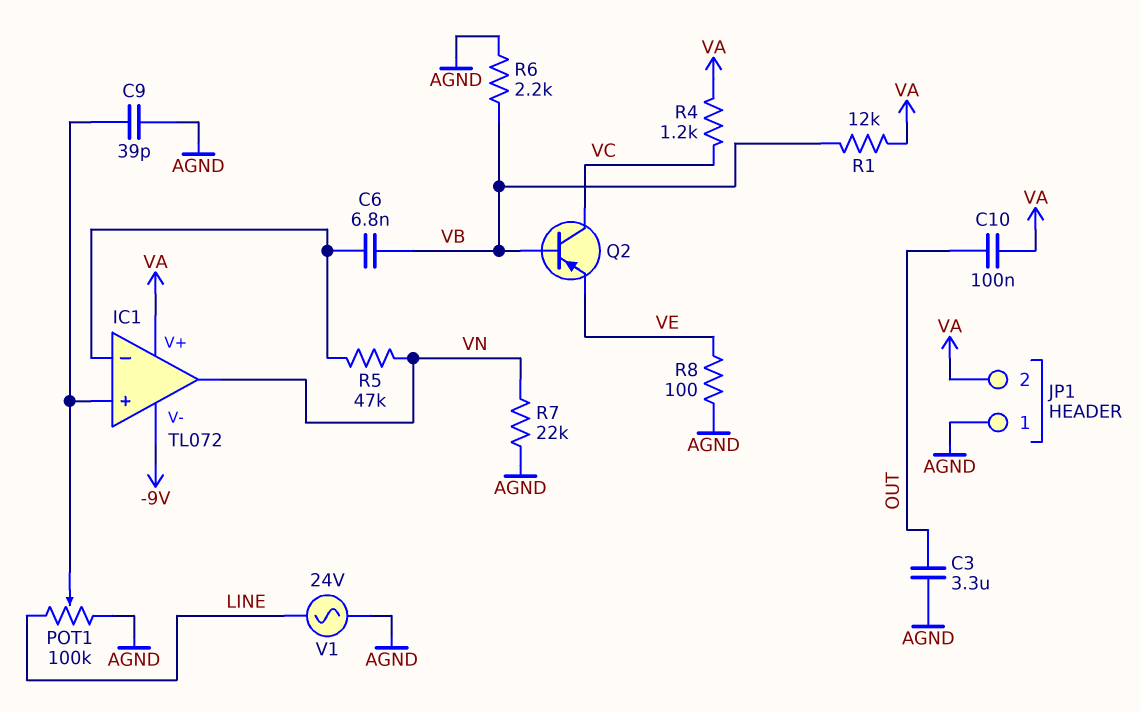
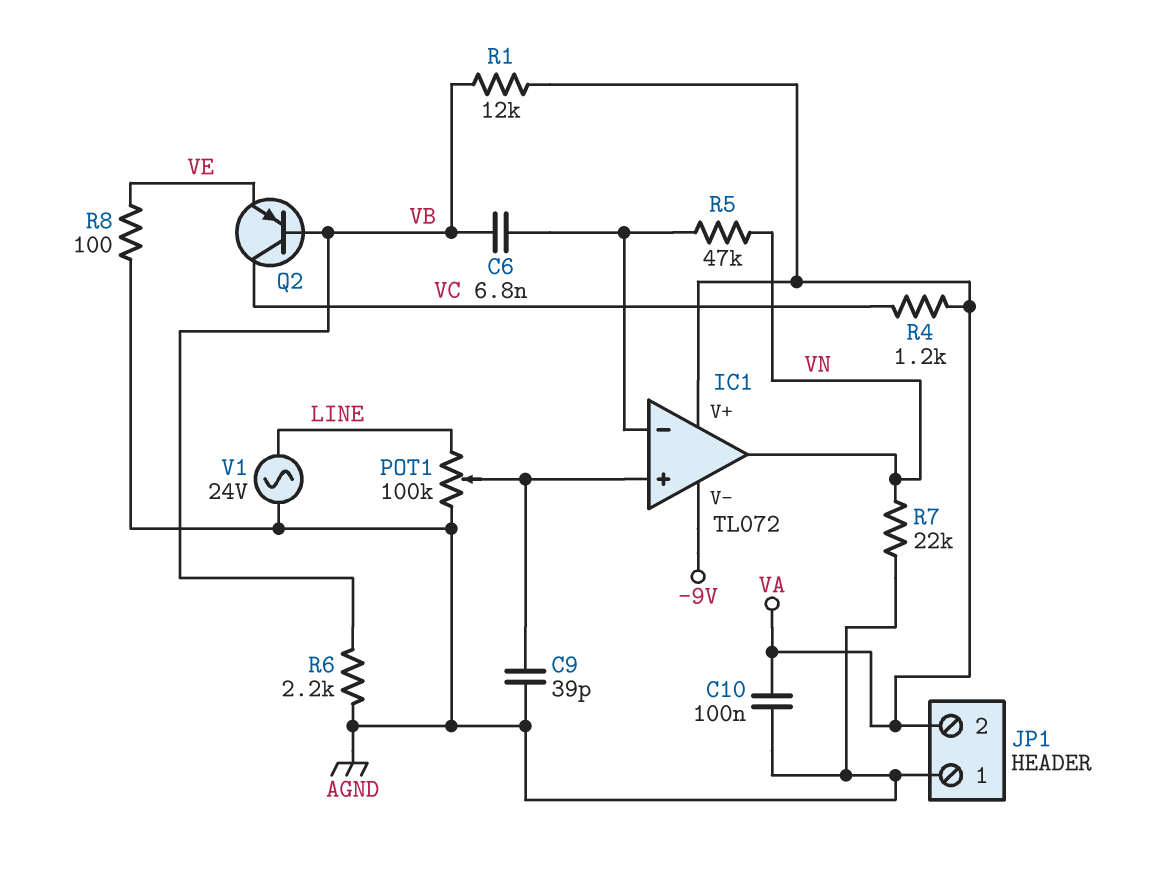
C3: 3.3uF (AGND, OUT) -> none
C10: 100nF (OUT, VA) -> 100nF (AGND, VA)

